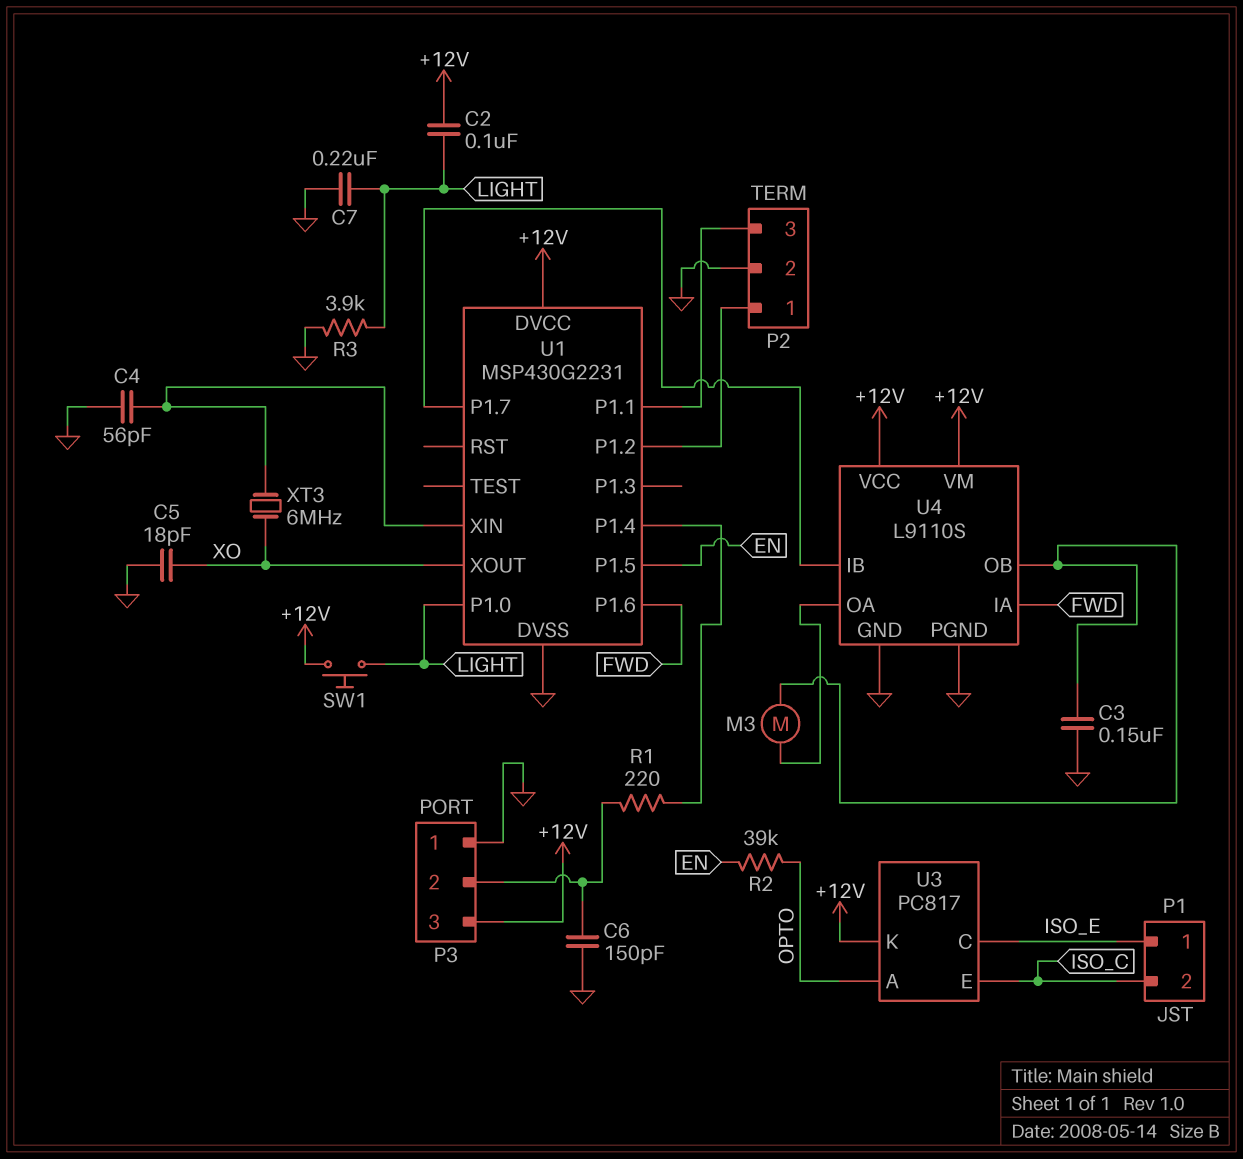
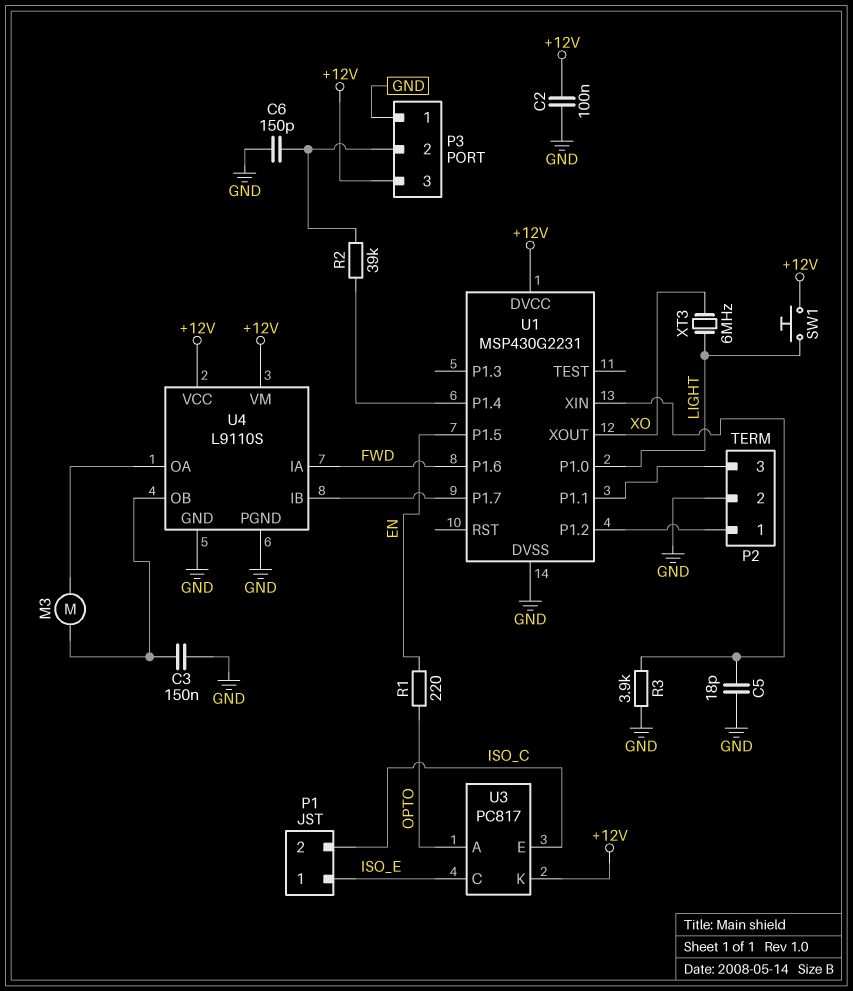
C2: 100nF (+12V, LIGHT) -> 100nF (+12V, GND)
C4: 56pF (GND, U1/XIN) -> none
C5: 18pF (GND, XO) -> 18pF (GND, U1/XIN)
C7: 220nF (GND, LIGHT) -> none
R1: 220 (P3/2, U1/P1.4) -> 220 (EN, OPTO)
R2: 39k (EN, OPTO) -> 39k (P3/2, U1/P1.4)
R3: 3.9k (GND, LIGHT) -> 3.9k (GND, U1/XIN)
XT3: 6MHz (U1/XIN, XO) -> 6MHz (LIGHT, XO)

